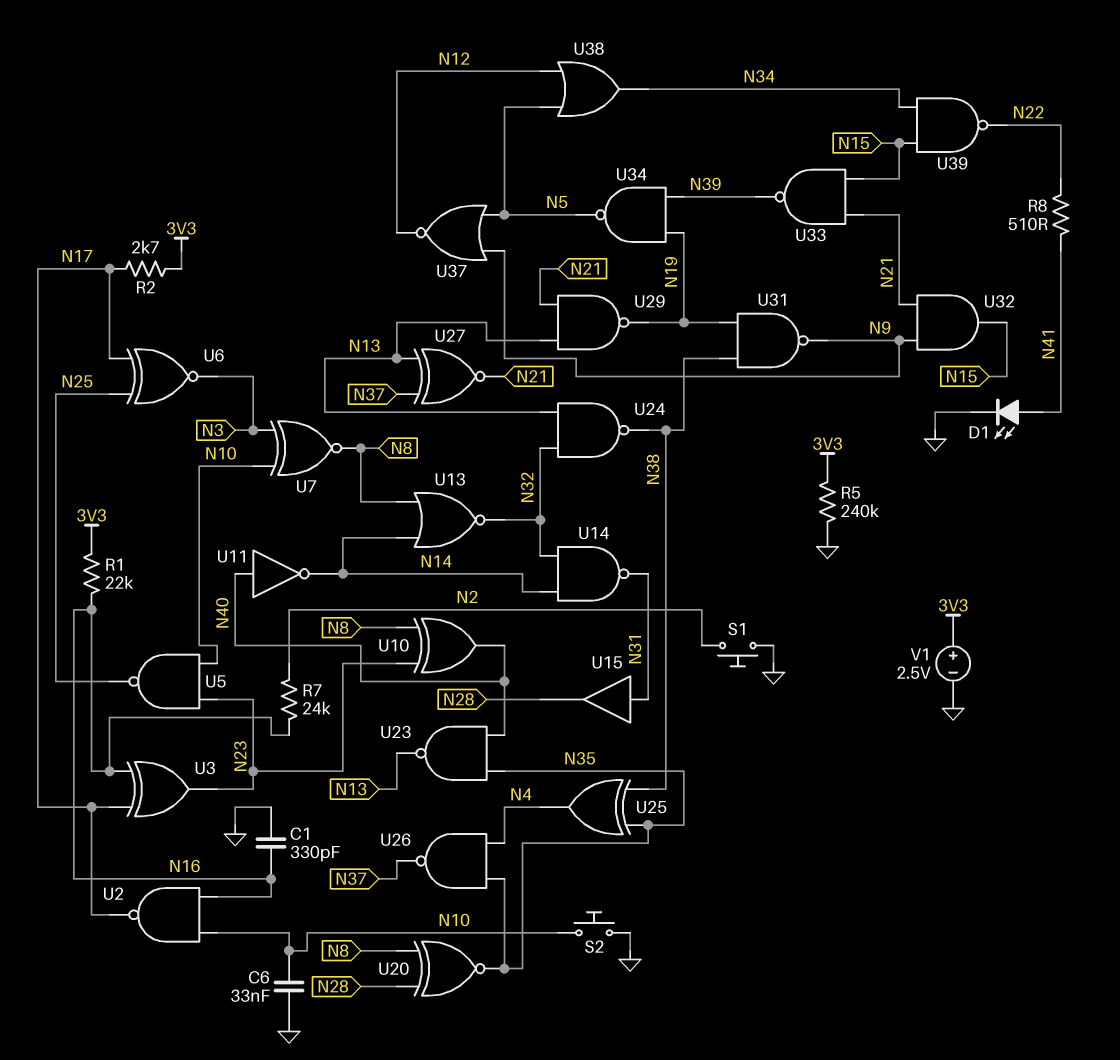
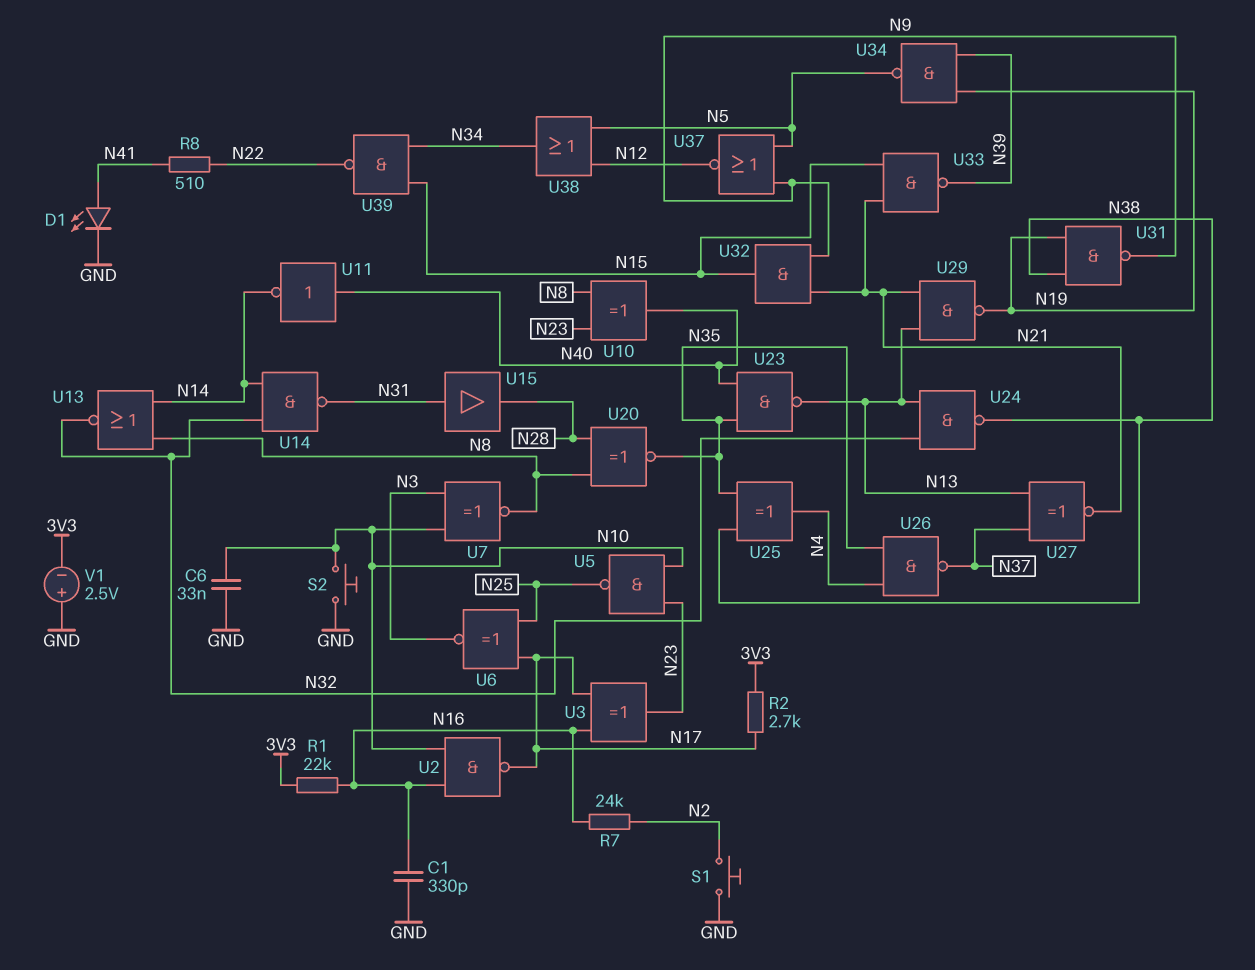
R5: 240k (3V3, GND) -> none
V1: 2.5V (plus 3V3, minus GND) -> 2.5V (plus GND, minus 3V3)

